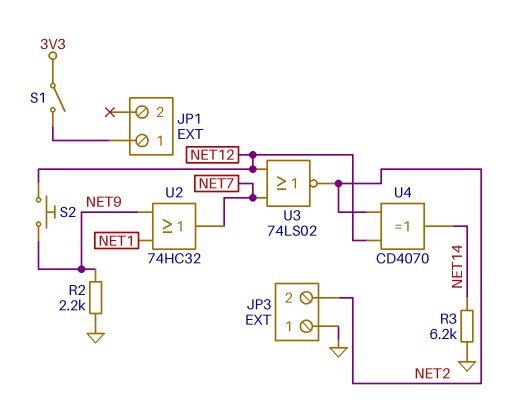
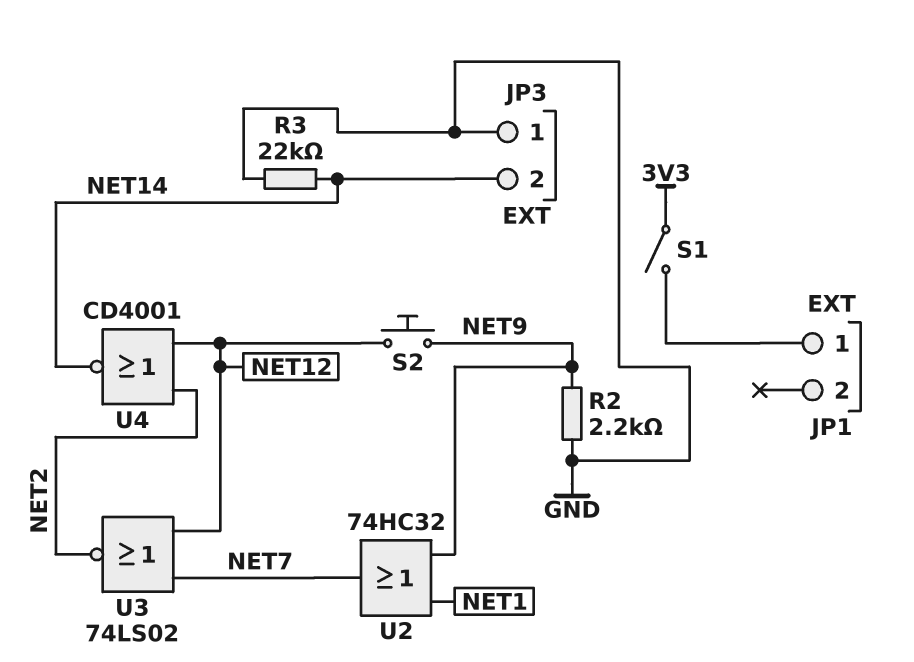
JP3 pin 2: NET2 -> NET14
R3: 6.2k (GND, NET14) -> 22k (GND, NET14)
U4: XOR CD4070 (in NET2, in NET12, out NET14) -> NOR CD4001 (in NET2, in NET12, out NET14)

